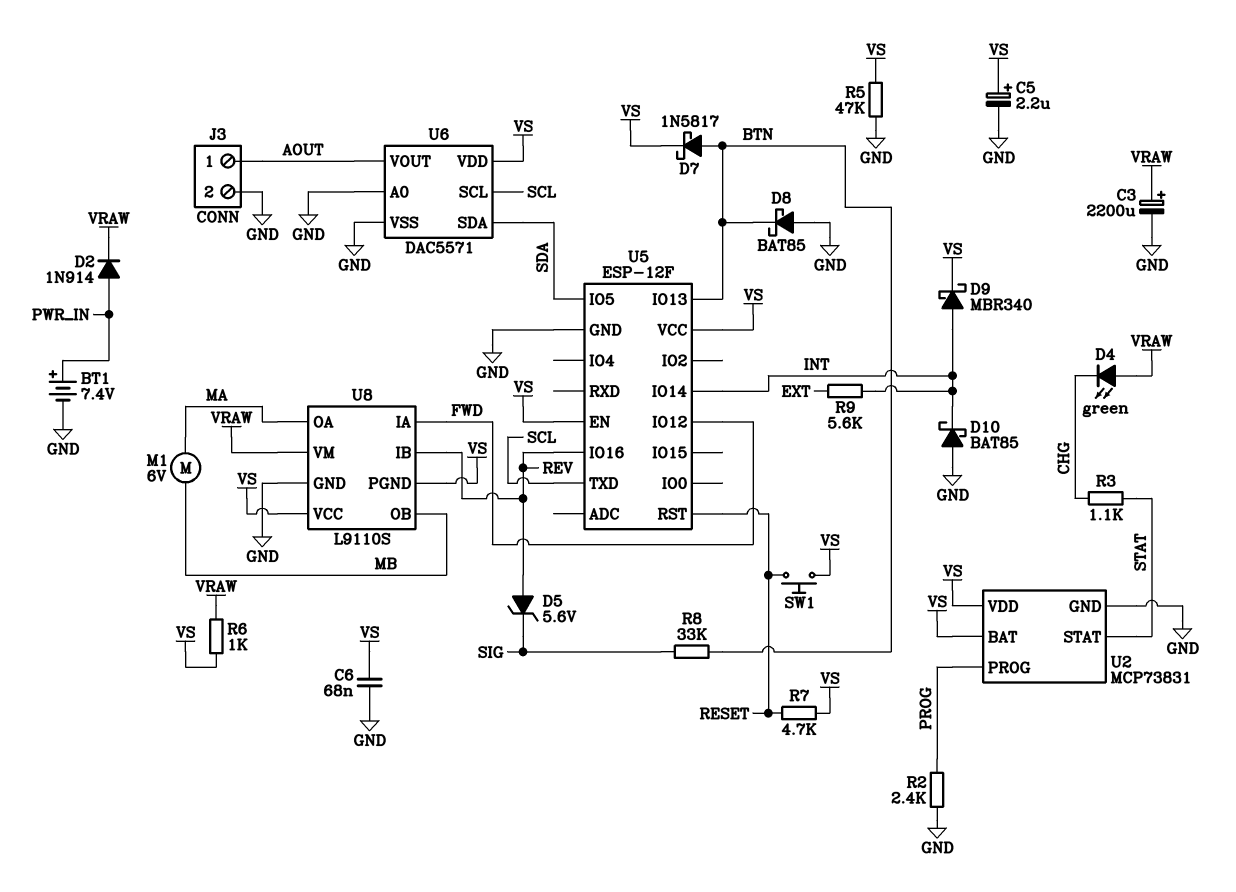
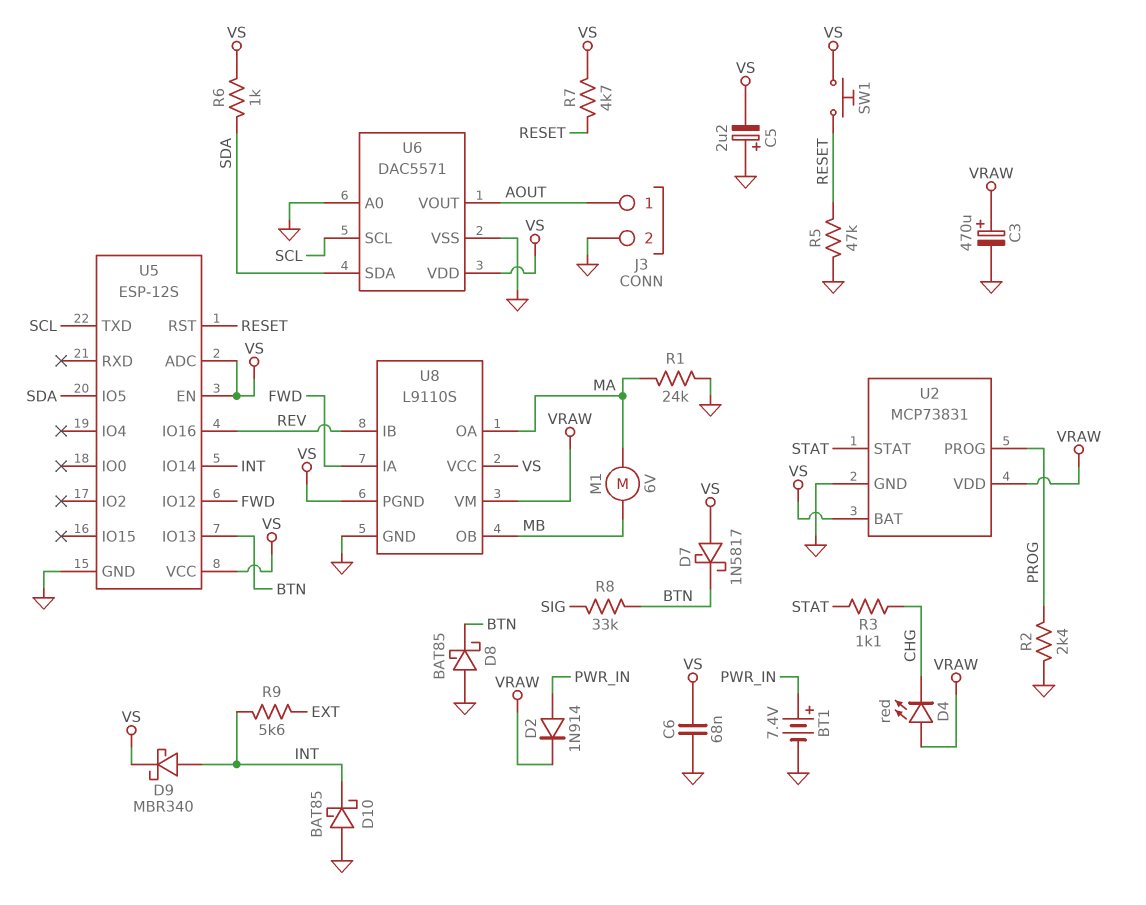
C3: 2200uF (plus VRAW, minus GND) -> 470uF (plus VRAW, minus GND)
C5: 2.2uF (plus VS, minus GND) -> 2.2uF (plus GND, minus VS)
D4: LED green (A VRAW, K CHG) -> LED red (A VRAW, K CHG)
D5: zener 5.6V (A REV, K SIG) -> none
D7: schottky 1N5817 (A BTN, K VS) -> schottky 1N5817 (A VS, K BTN)
R1: none -> 24k (GND, MA)
R5: 47k (GND, VS) -> 47k (GND, RESET)
R6: 1k (VRAW, VS) -> 1k (SDA, VS)
U2 pin VDD: VS -> VRAW
U5: ESP-12F -> ESP-12S
U5 pin ADC: none -> VS

